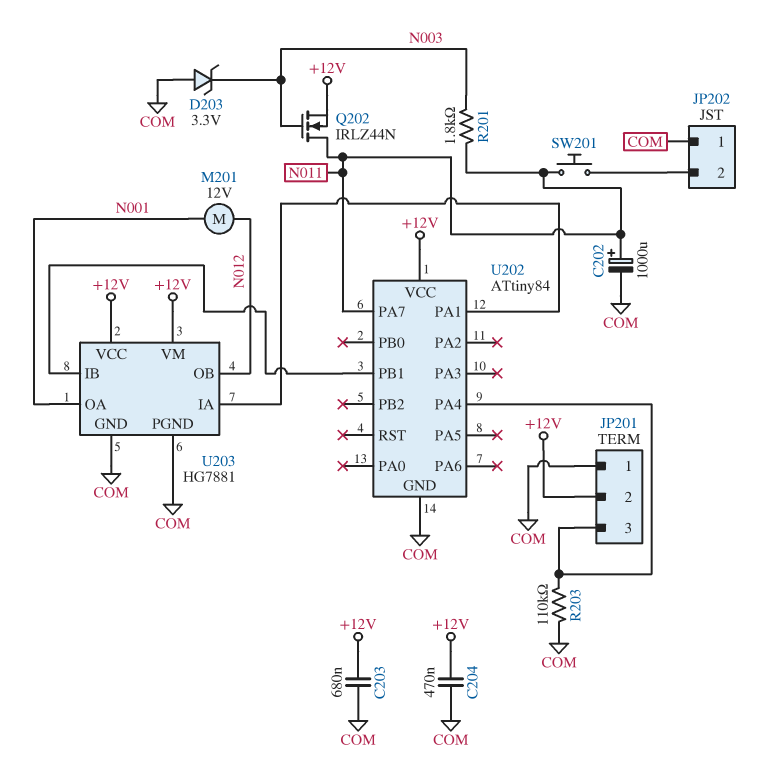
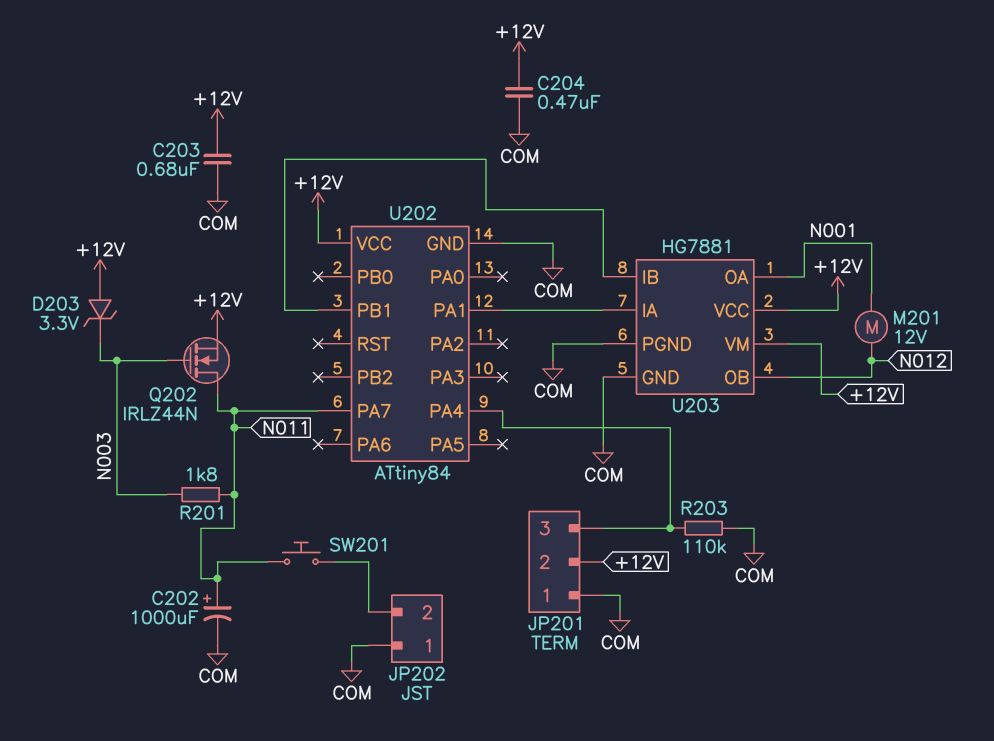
D203: zener 3.3V (A COM, K N003) -> zener 3.3V (A +12V, K N003)

